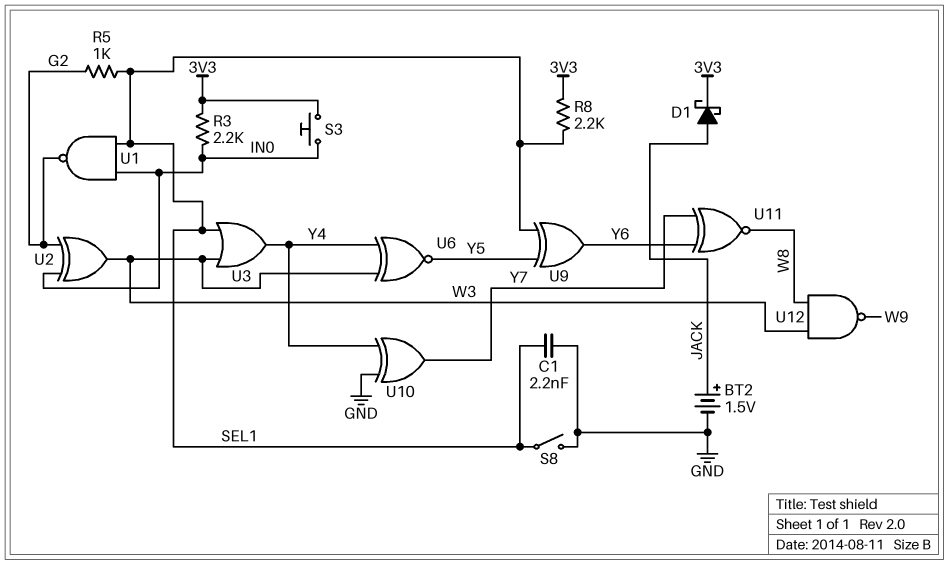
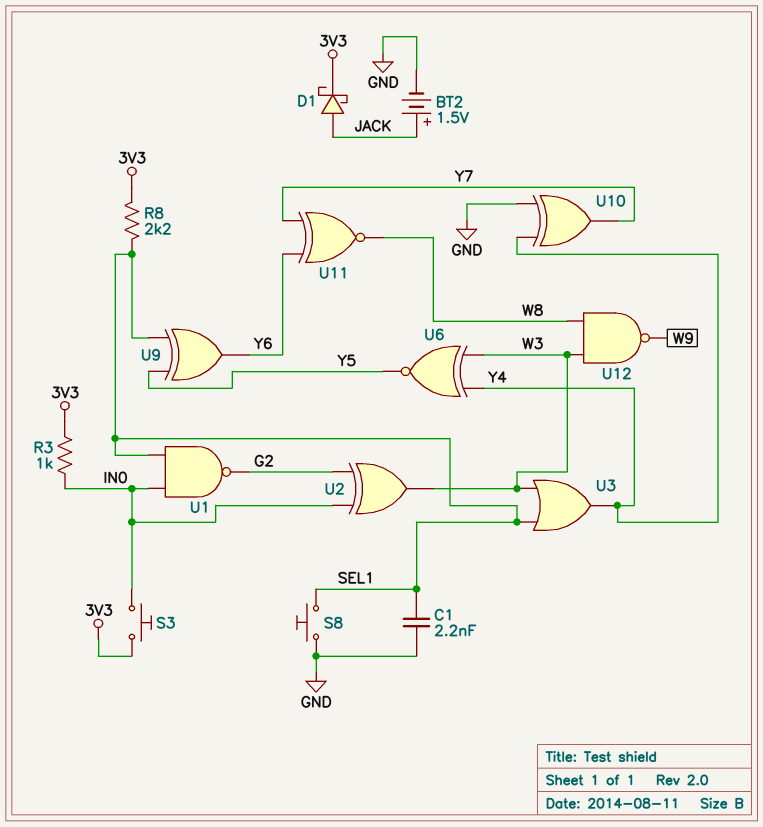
R3: 2.2k (3V3, IN0) -> 1k (3V3, IN0)
R5: 1k (G2, SEL1) -> none
S8: switch (GND, SEL1) -> button (GND, SEL1)

